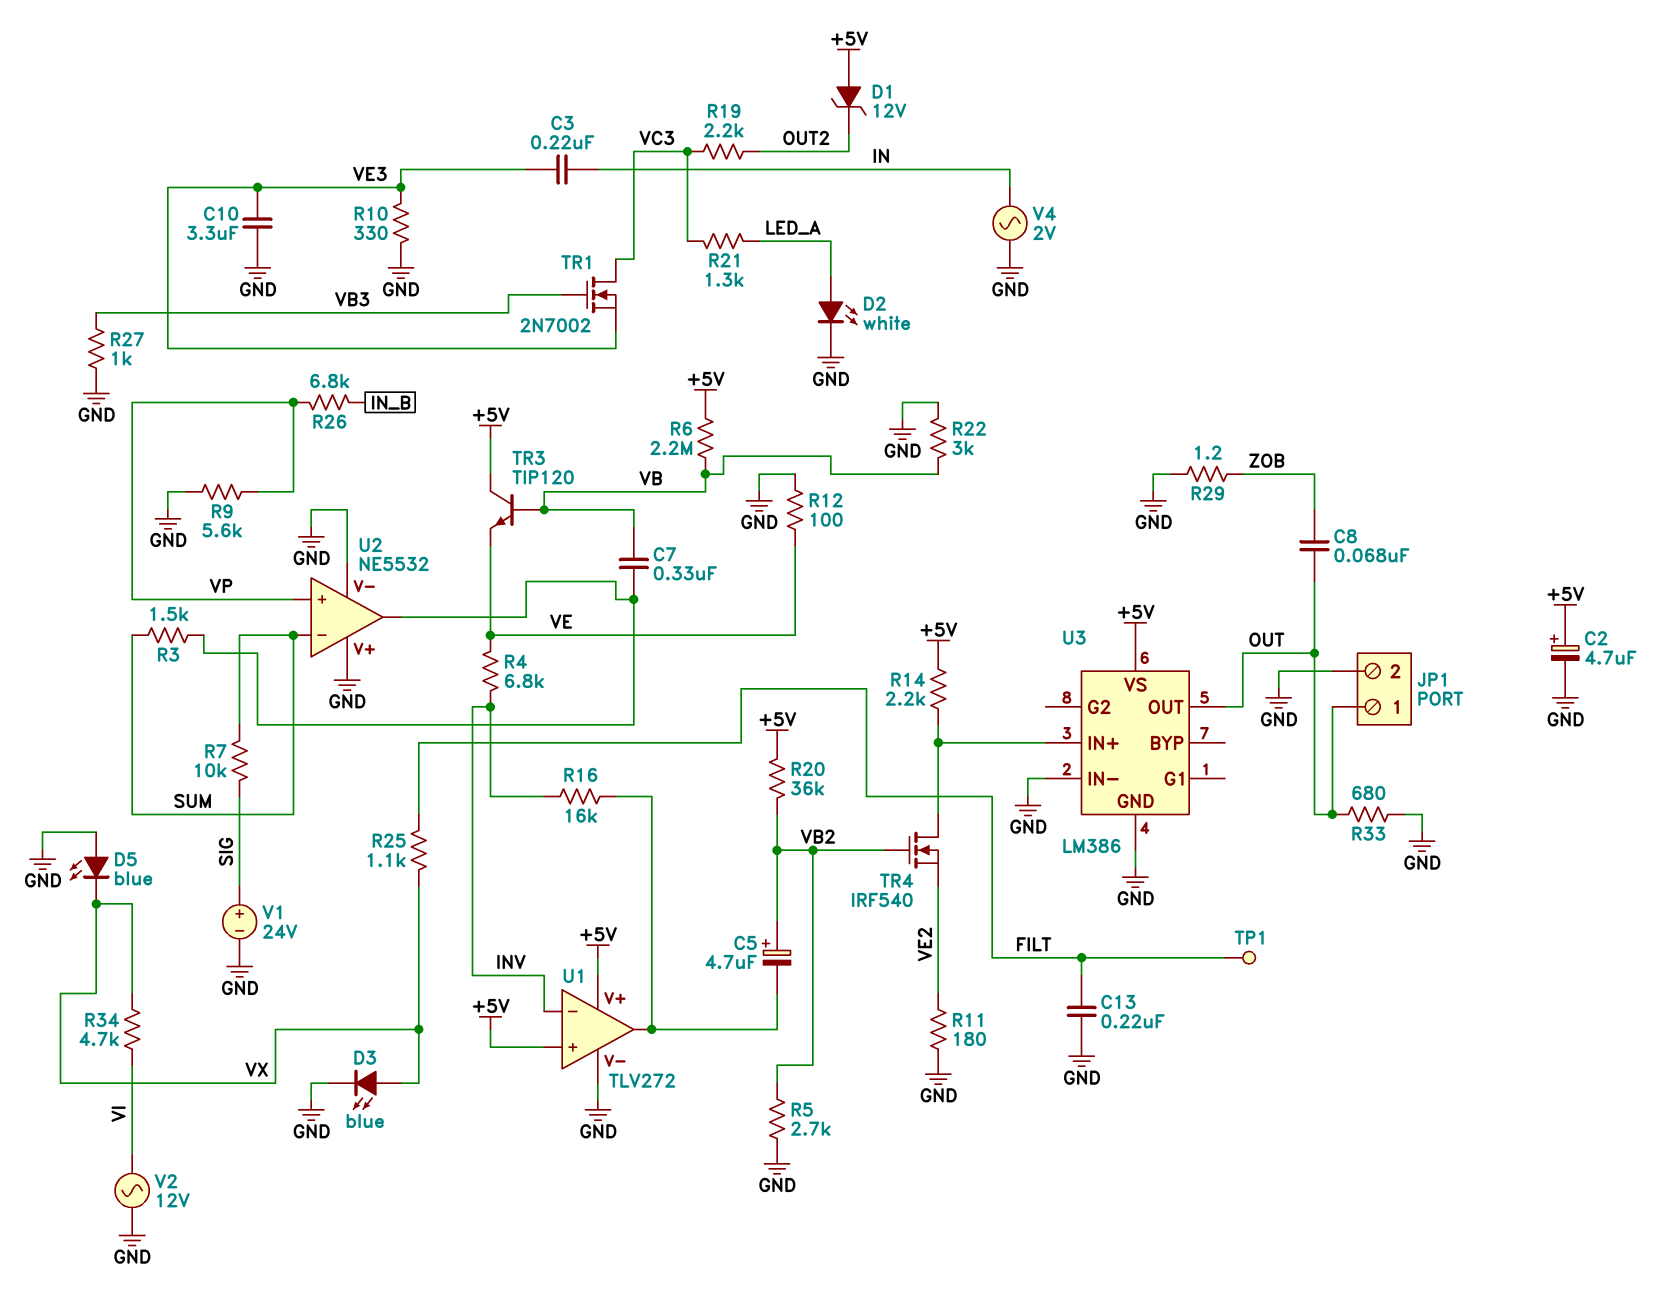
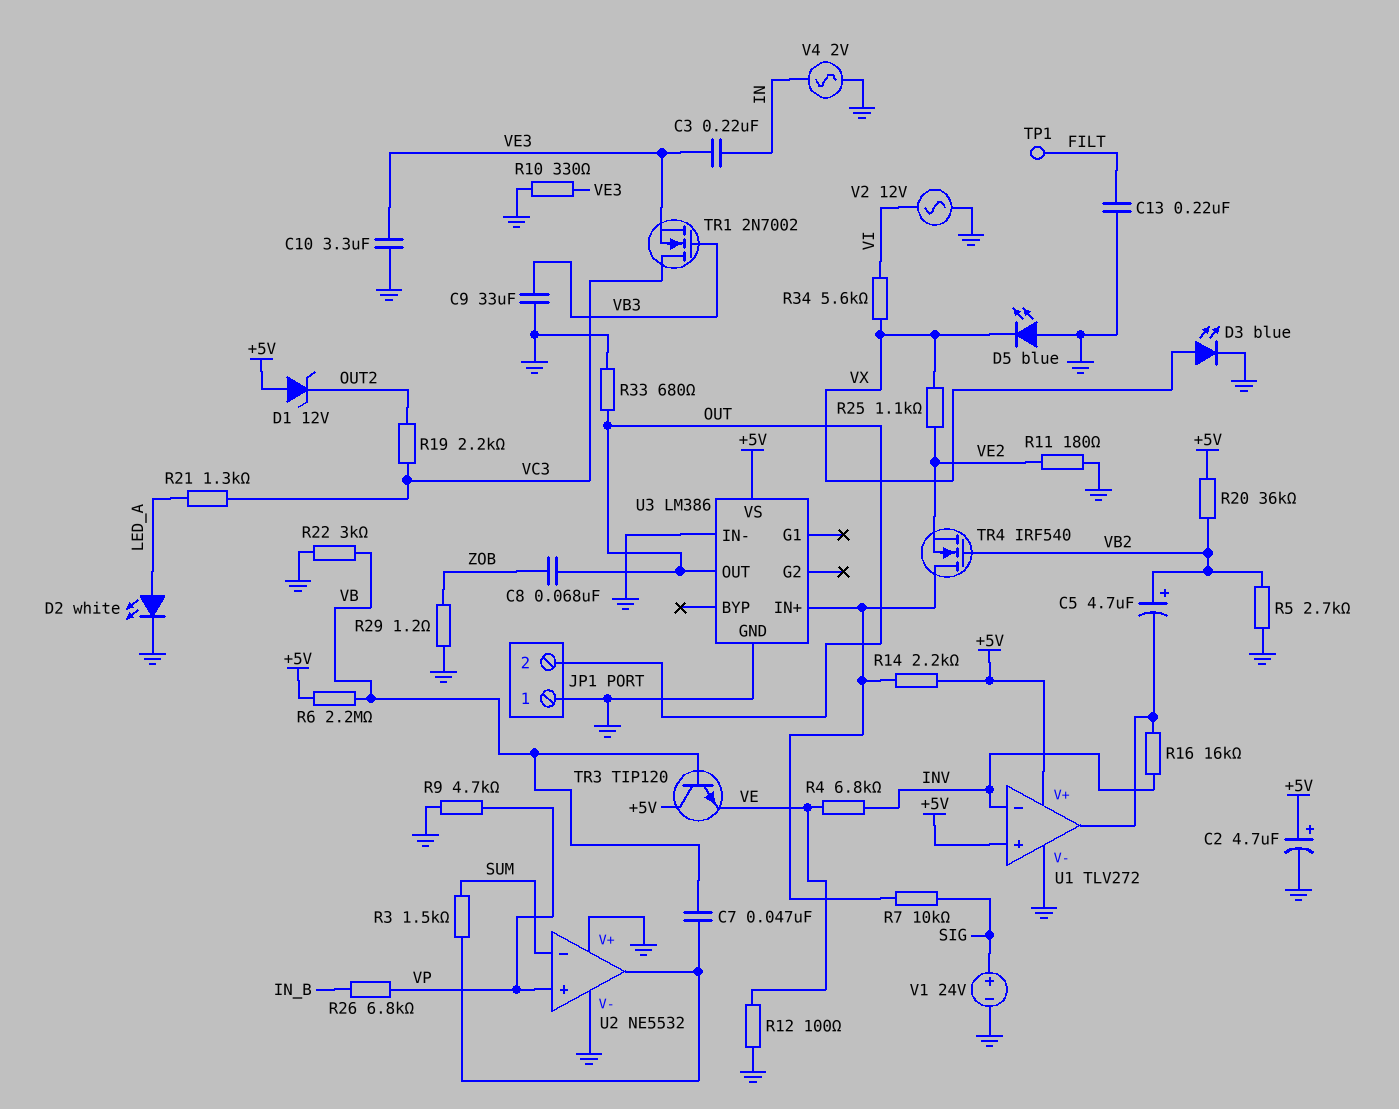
C7: 330nF (U2/out, VB) -> 47nF (U2/out, VB)
C9: none -> 33uF (GND, VB3)
JP1 pin 1: OUT -> GND
JP1 pin 2: GND -> OUT
R7: 10k (SIG, SUM) -> 10k (SIG, U3/IN+)
R9: 5.6k (GND, VP) -> 4.7k (GND, VP)
R25: 1.1k (FILT, VX) -> 1.1k (VE2, VX)
R27: 1k (GND, VB3) -> none
R34: 4.7k (VI, VX) -> 5.6k (VI, VX)

